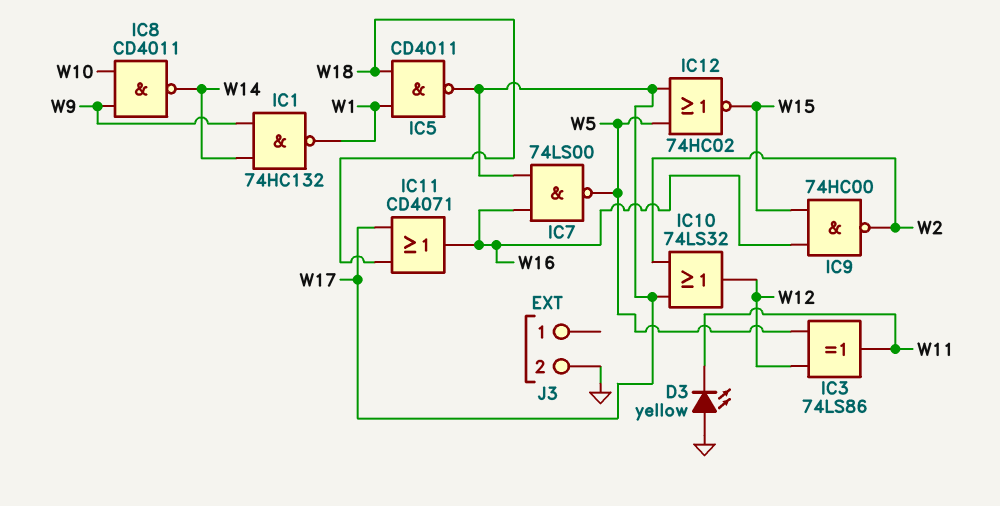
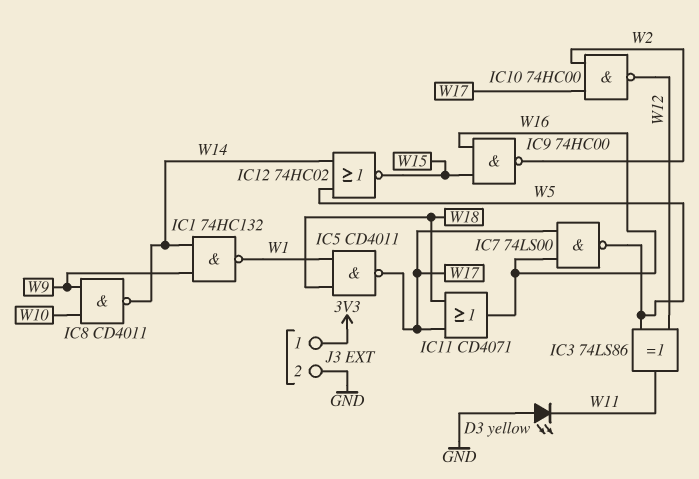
IC10: OR 74LS32 (in W2, in W17, out W12) -> NAND 74HC00 (in W2, in W17, out W12)
IC12: NOR 74HC02 (in W5, in W17, out W15) -> NOR 74HC02 (in W5, in W14, out W15)
J3 pin 1: none -> 3V3

